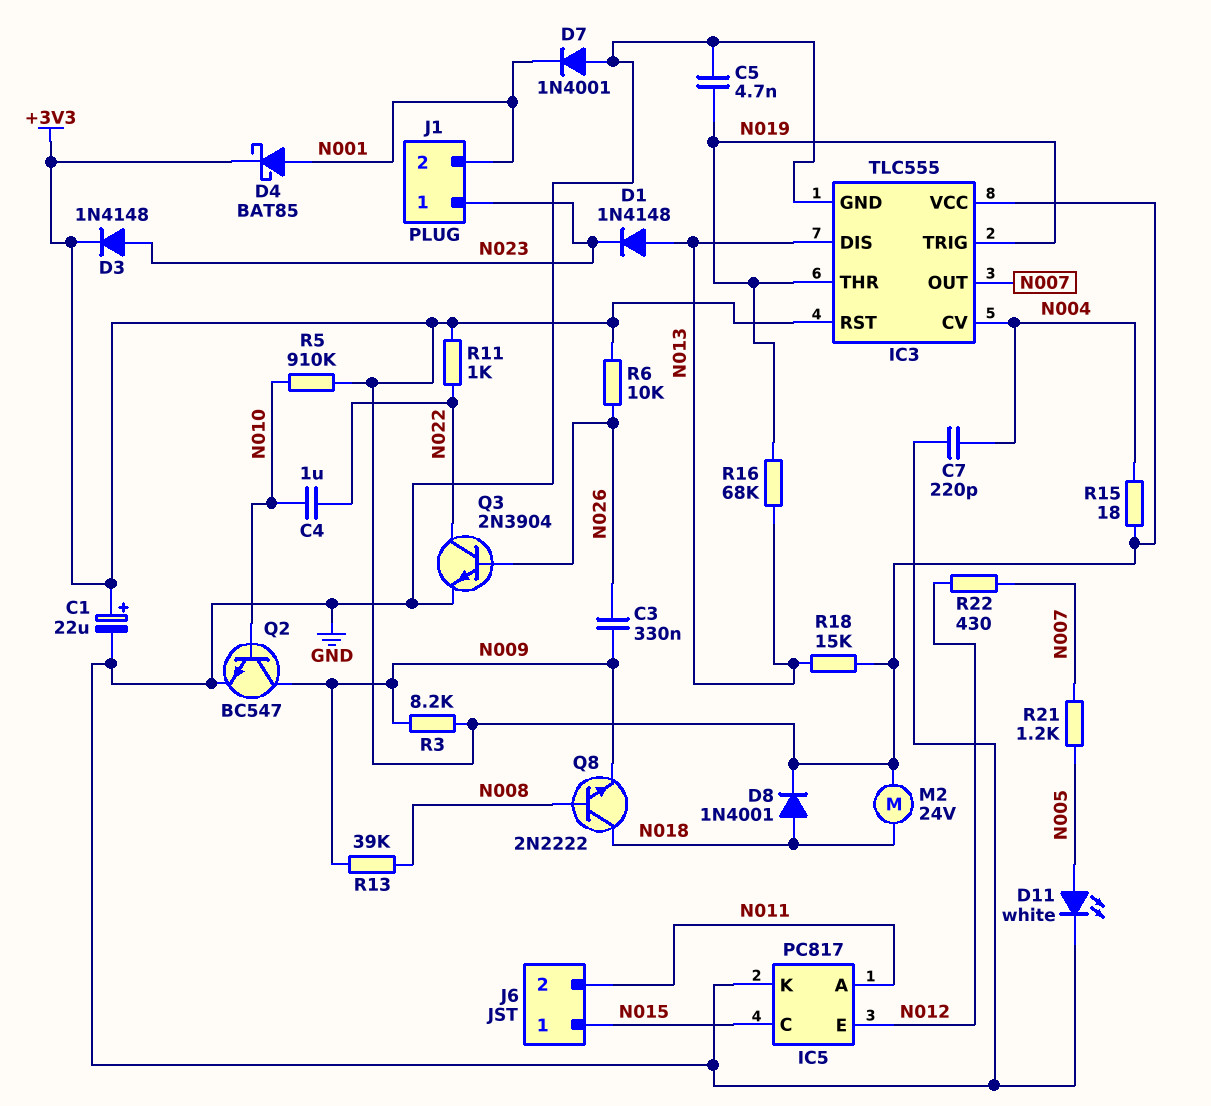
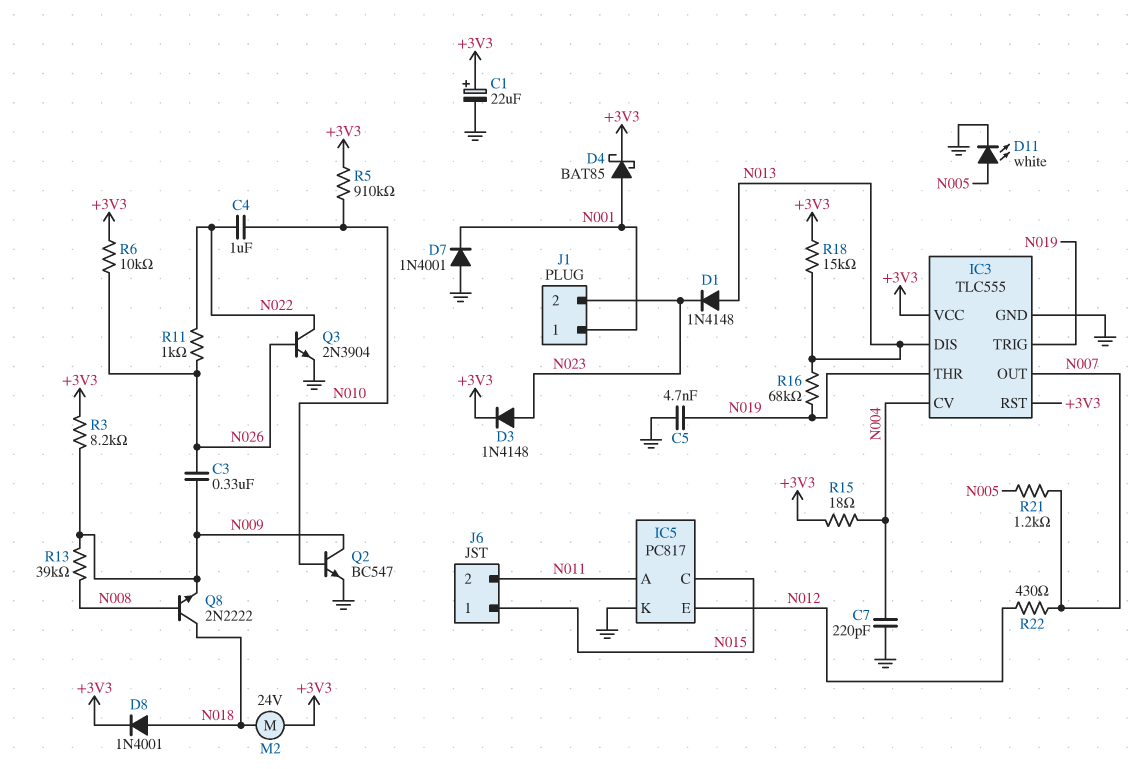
J1 pin 1: N023 -> N001
J1 pin 2: N001 -> N023
R11: 1k (+3V3, N022) -> 1k (N022, N026)

